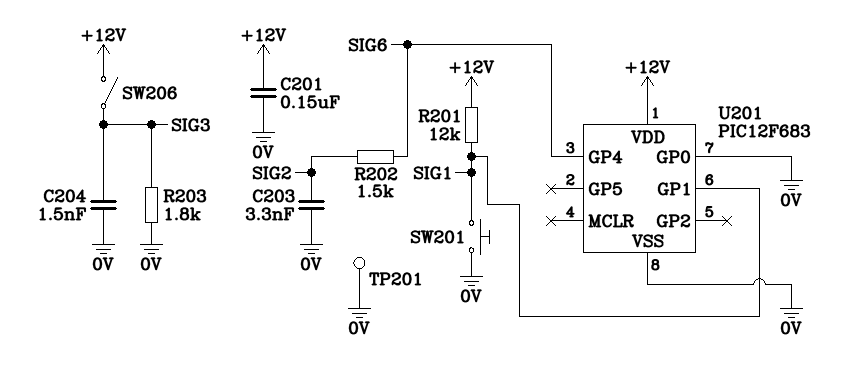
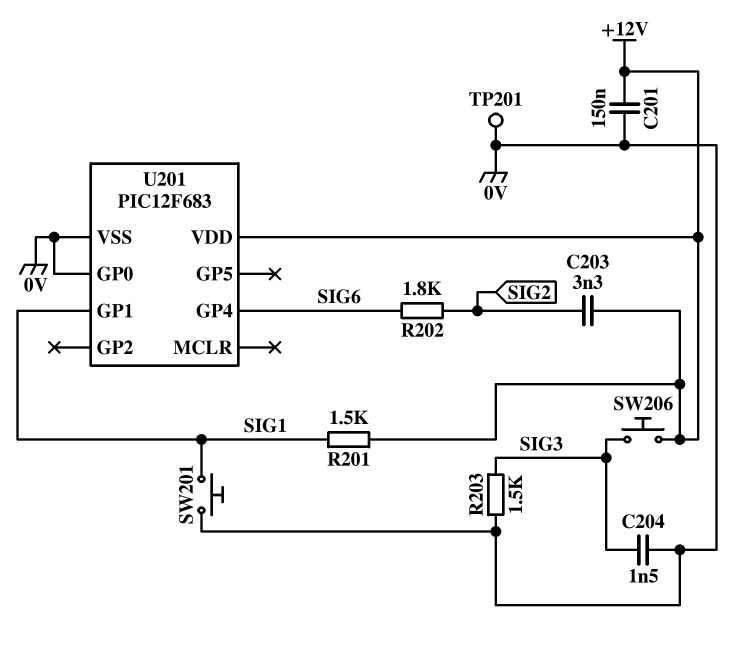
C203: 3.3nF (0V, SIG2) -> 3.3nF (+12V, SIG2)
R201: 12k (+12V, SIG1) -> 1.5k (+12V, SIG1)
R202: 1.5k (SIG2, SIG6) -> 1.8k (SIG2, SIG6)
R203: 1.8k (0V, SIG3) -> 1.5k (0V, SIG3)
SW206: switch (+12V, SIG3) -> button (+12V, SIG3)

